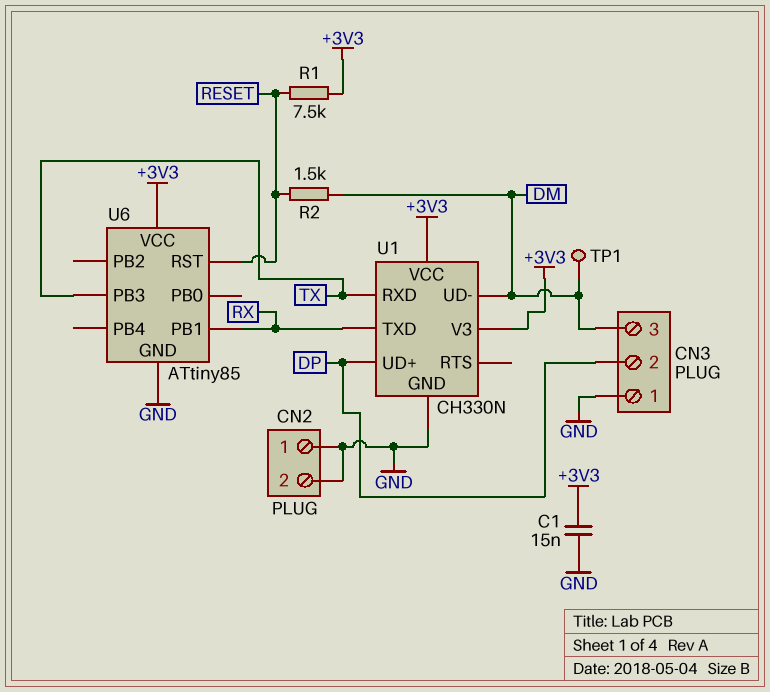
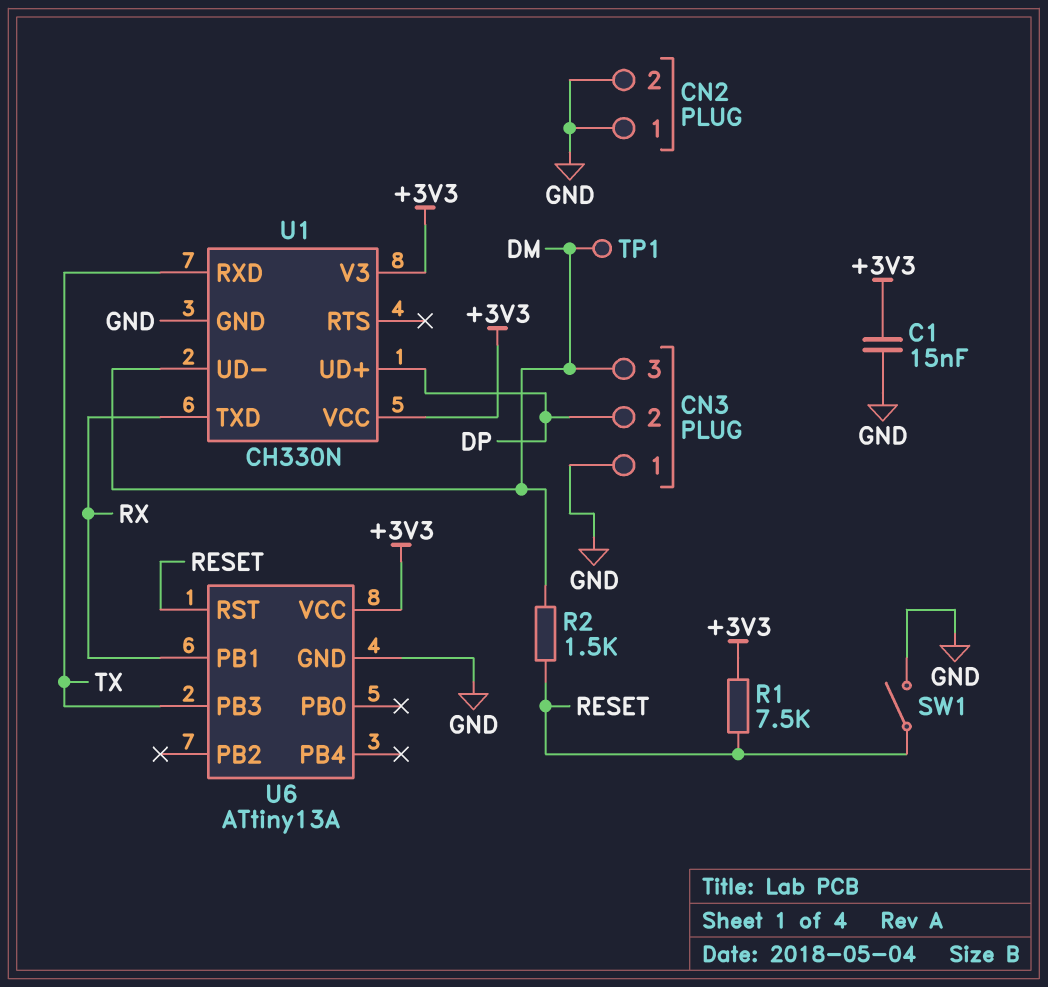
SW1: none -> switch (GND, RESET)
U6: ATtiny85 -> ATtiny13A

